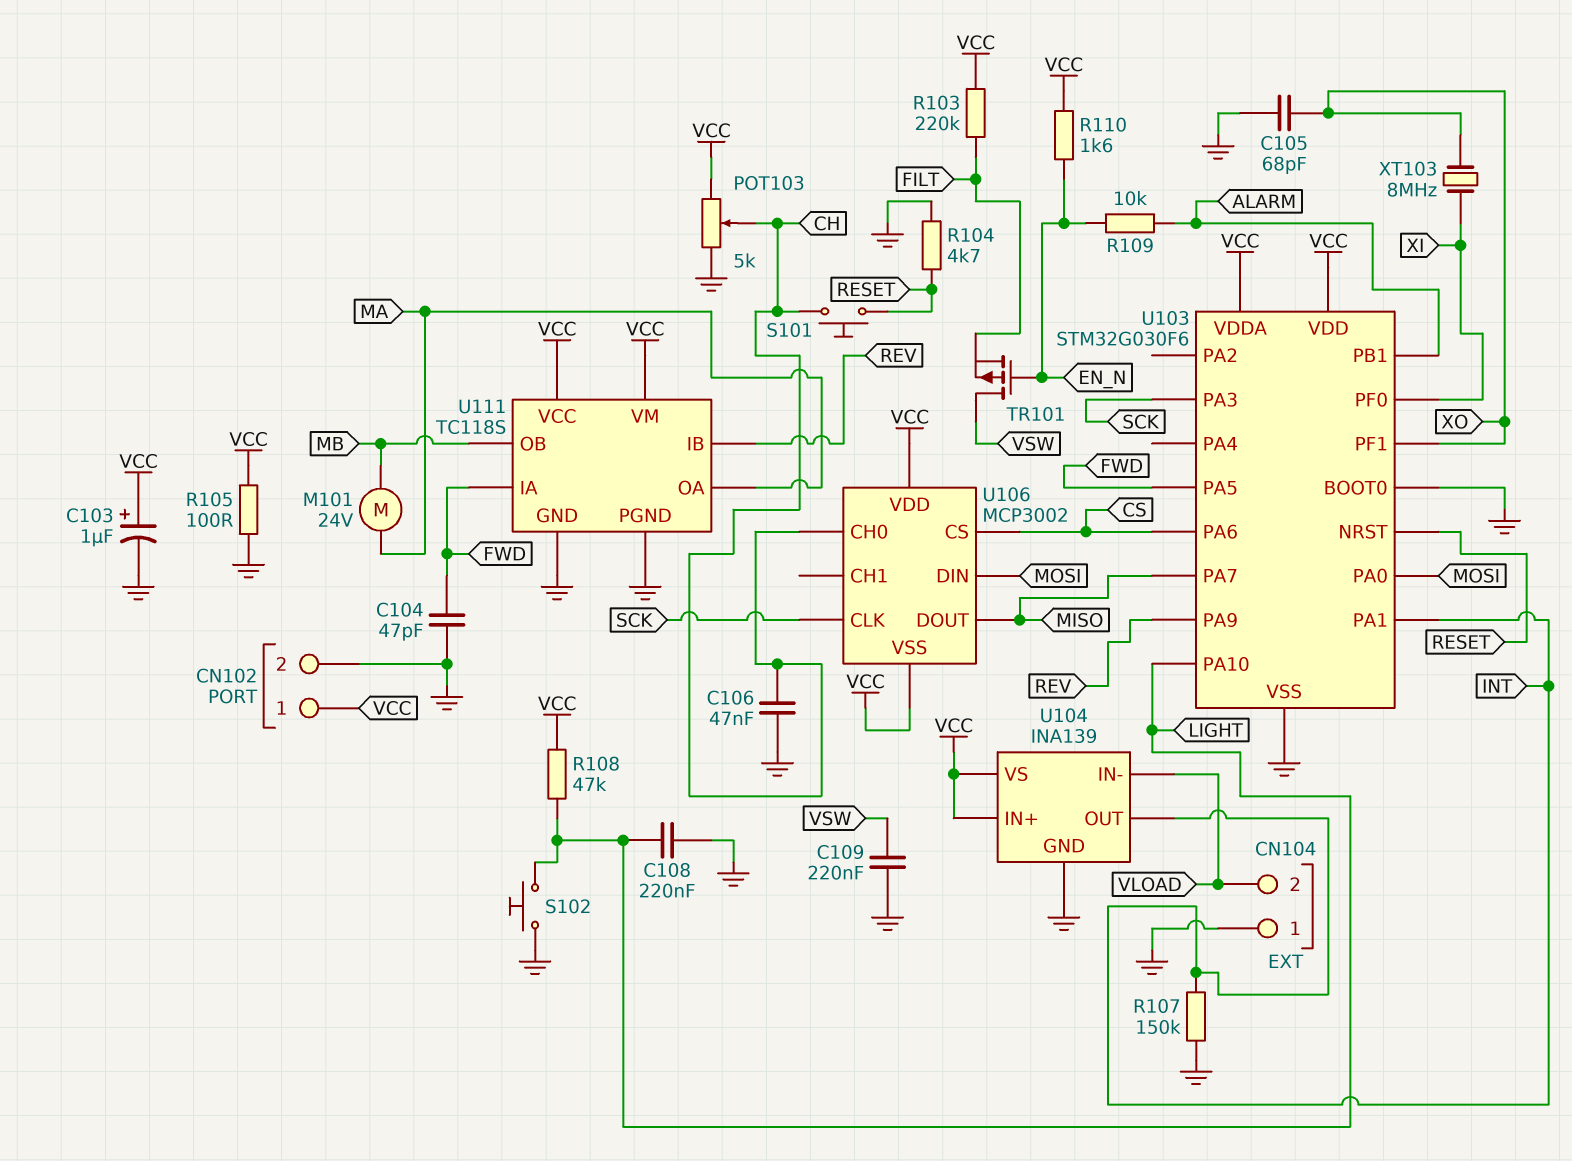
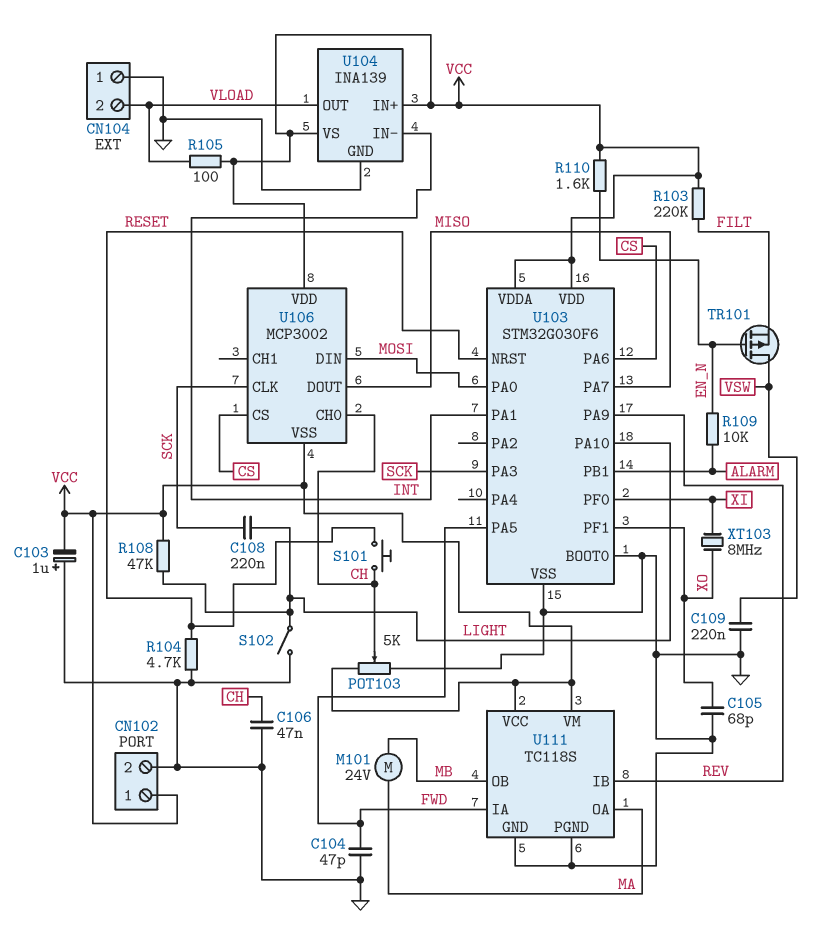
C103: 1uF (plus VCC, minus GND) -> 1uF (plus GND, minus VCC)
C108: 220nF (GND, LIGHT) -> 220nF (LIGHT, SCK)
R105: 100 (GND, VCC) -> 100 (VCC, VLOAD)
R107: 150k (GND, INT) -> none
S102: button (GND, LIGHT) -> switch (GND, LIGHT)
U104 pin IN-: VLOAD -> INT
U104 pin OUT: INT -> VLOAD

